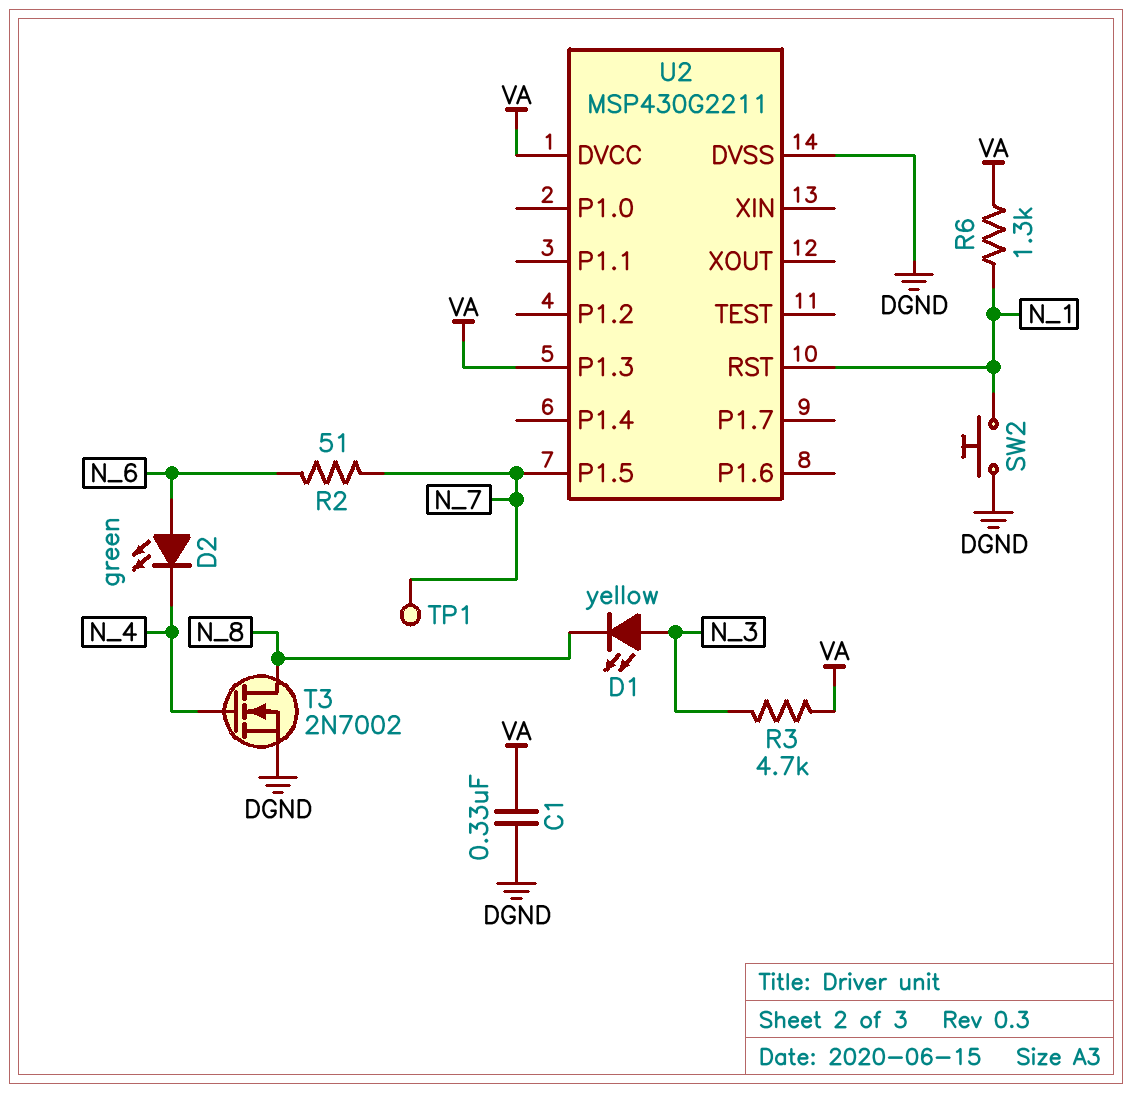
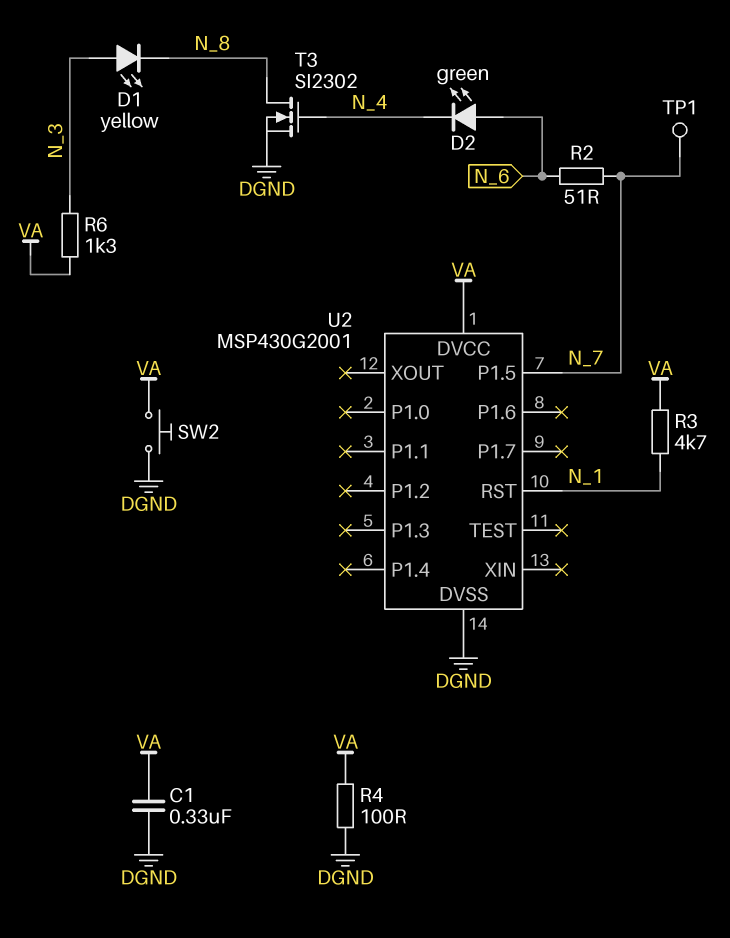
R3: 4.7k (N_3, VA) -> 4.7k (N_1, VA)
R4: none -> 100 (DGND, VA)
R6: 1.3k (N_1, VA) -> 1.3k (N_3, VA)
SW2: button (DGND, N_1) -> button (DGND, VA)
T3: NMOS 2N7002 (G N_4, D N_8, S DGND) -> NMOS SI2302 (G N_4, D N_8, S DGND)
U2: MSP430G2211 -> MSP430G2001
U2 pin P1.3: VA -> none

